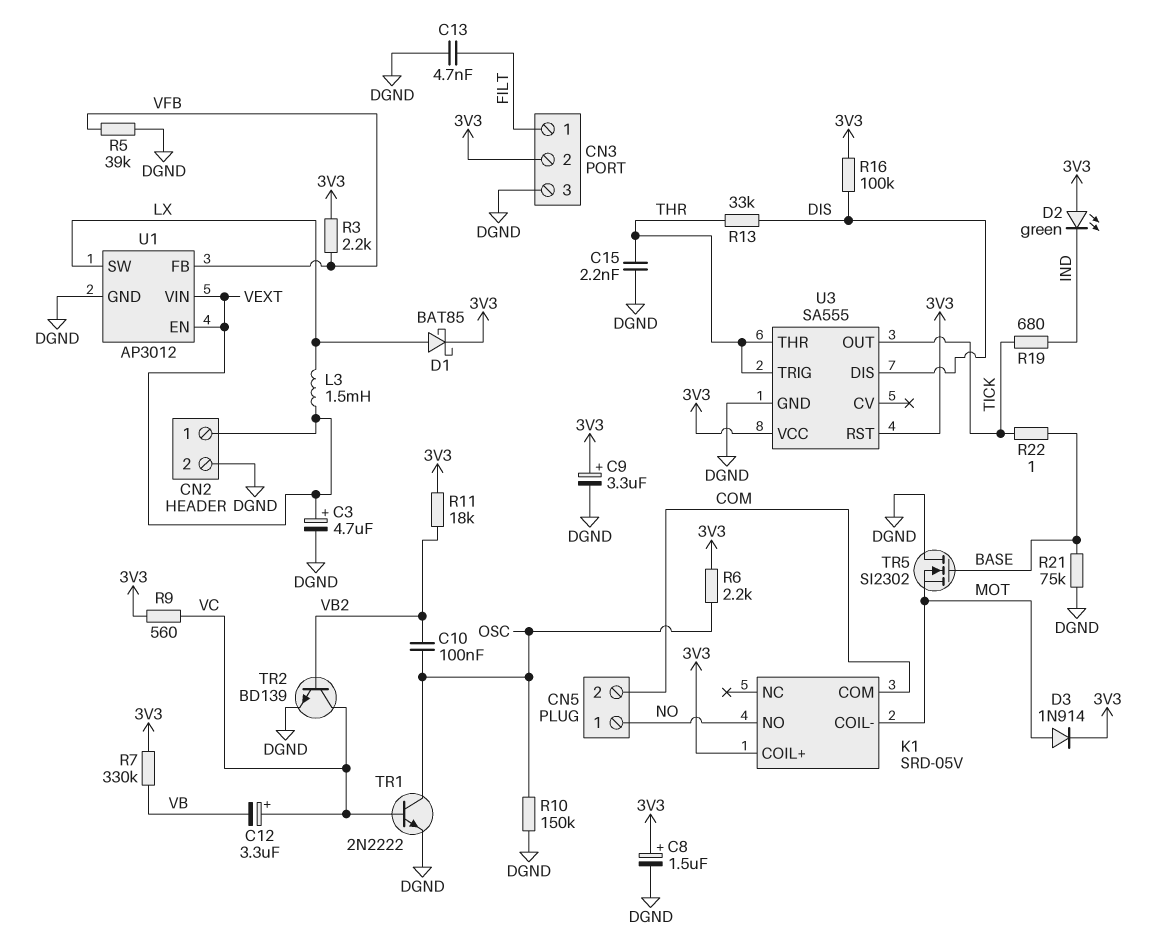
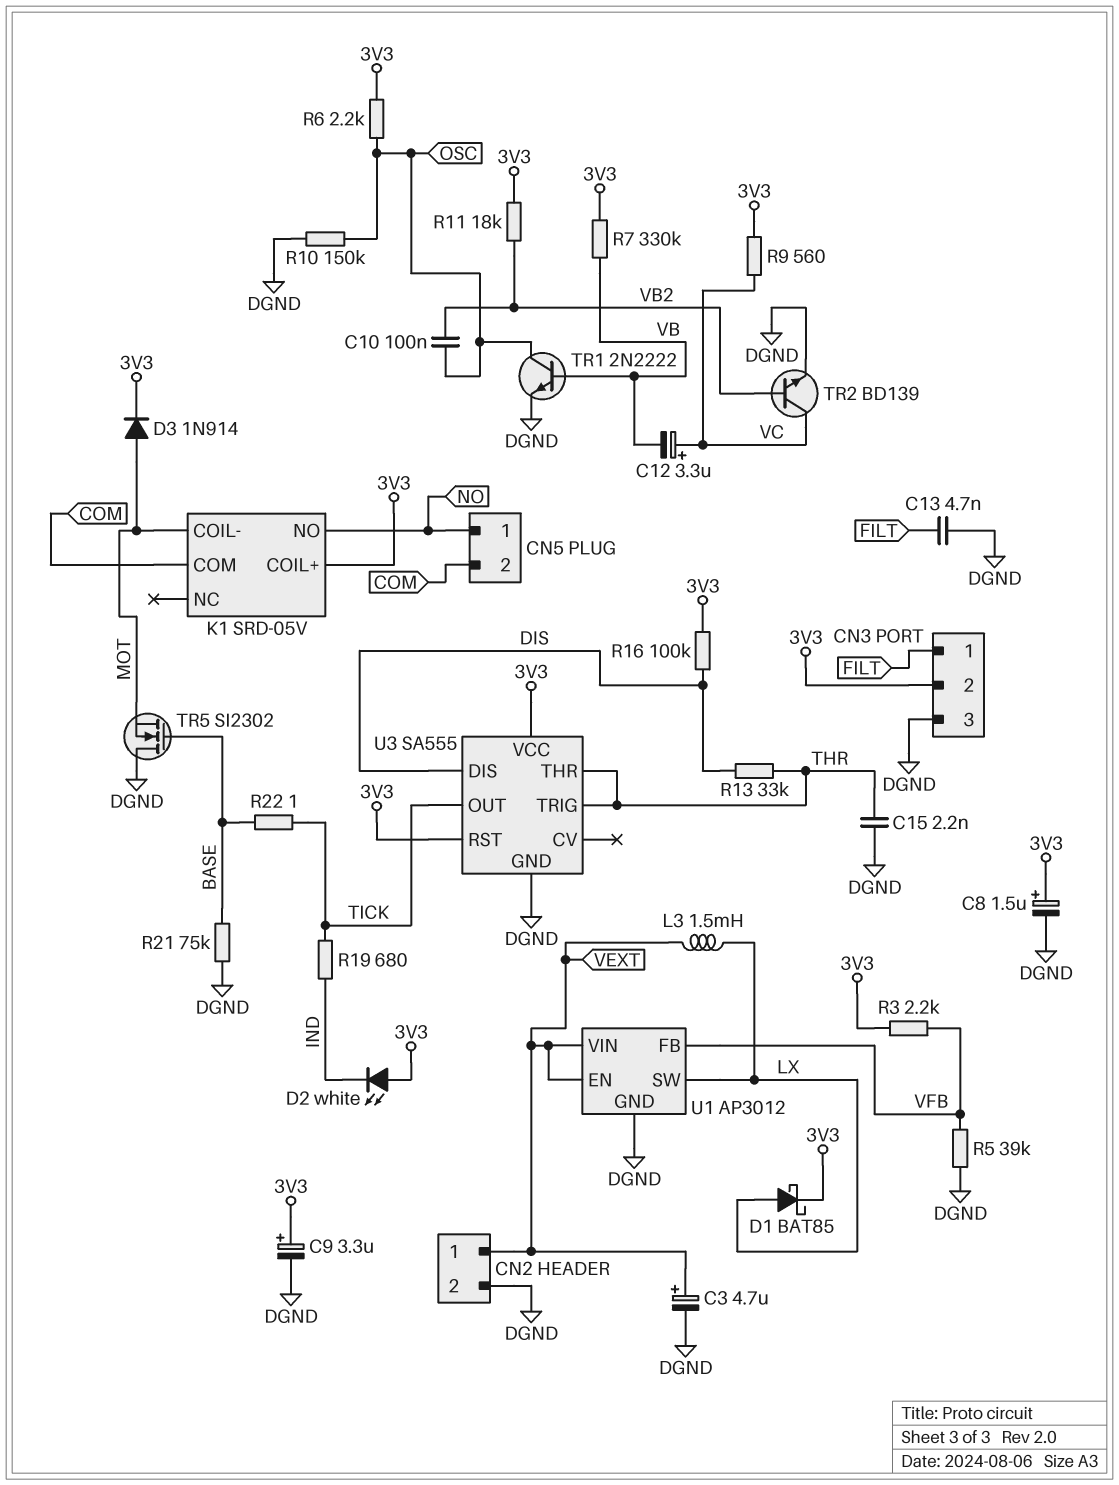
D2: LED green (A 3V3, K IND) -> LED white (A 3V3, K IND)
TR1: NPN 2N2222 (B VC, C OSC, E DGND) -> NPN 2N2222 (B VB, C OSC, E DGND)

